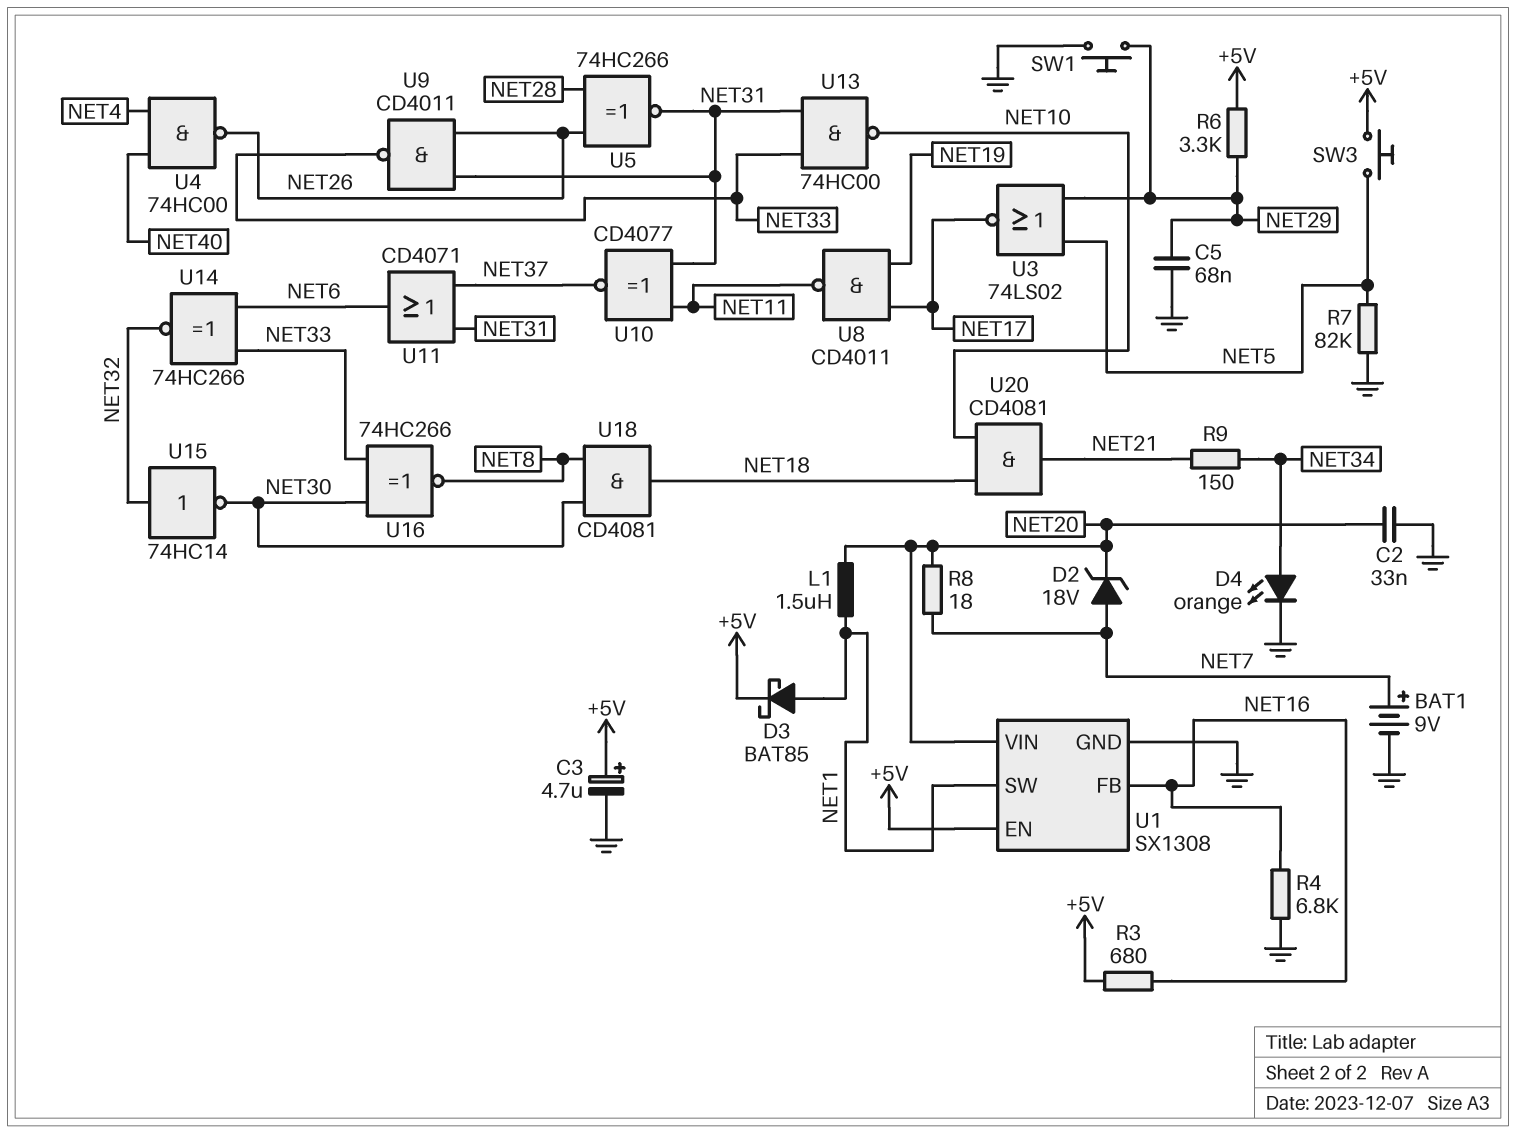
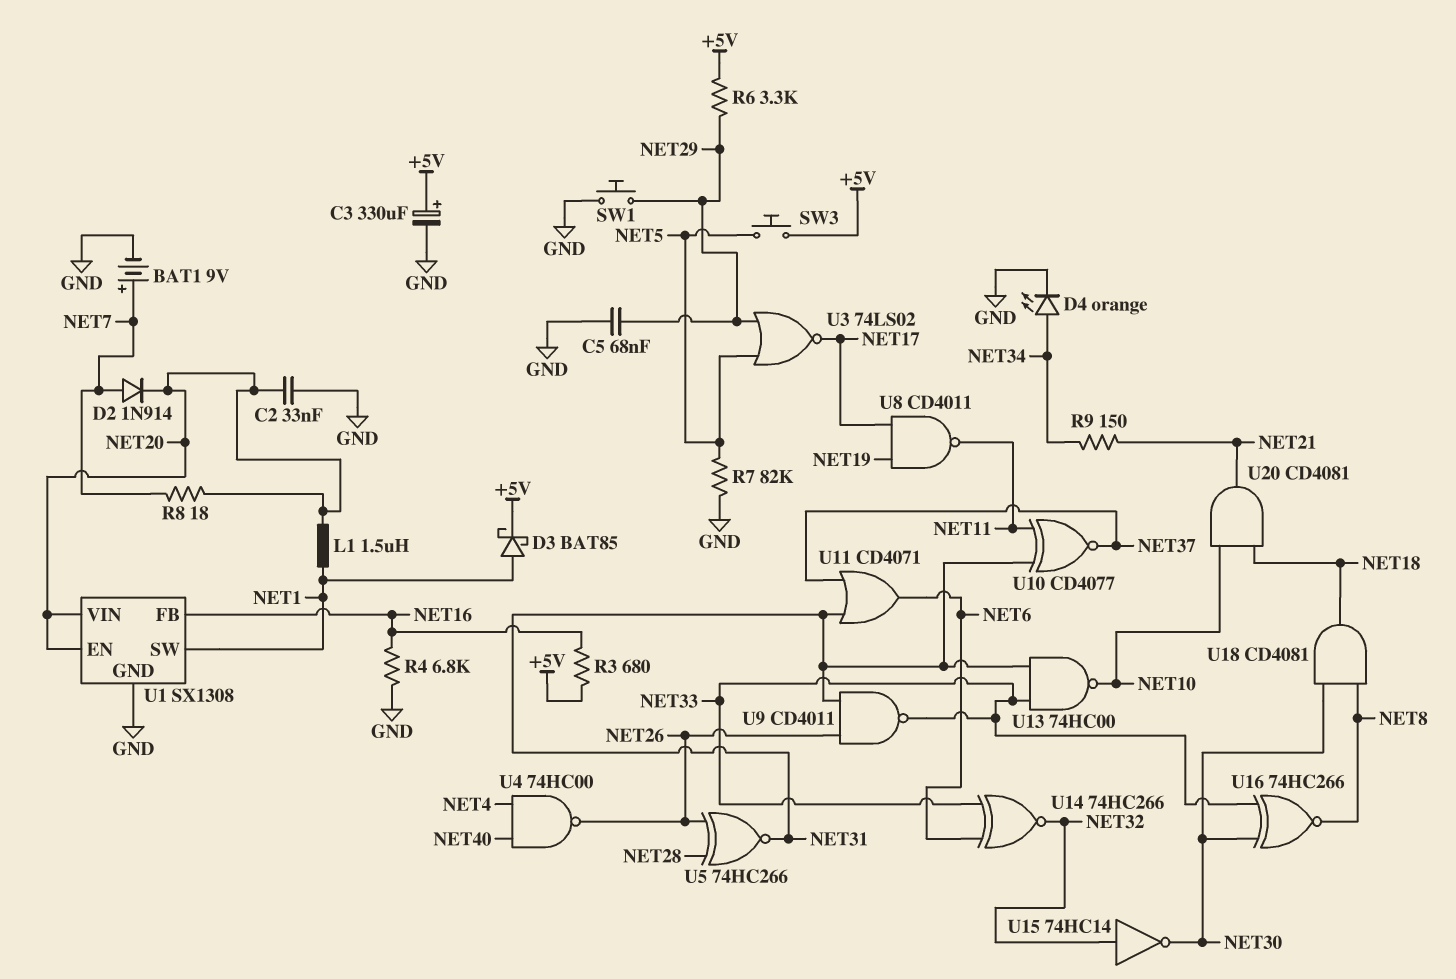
C3: 4.7uF (plus +5V, minus GND) -> 330uF (plus +5V, minus GND)
D2: zener 18V (A NET7, K NET20) -> diode 1N914 (A NET7, K NET20)
U1 pin EN: +5V -> NET20

